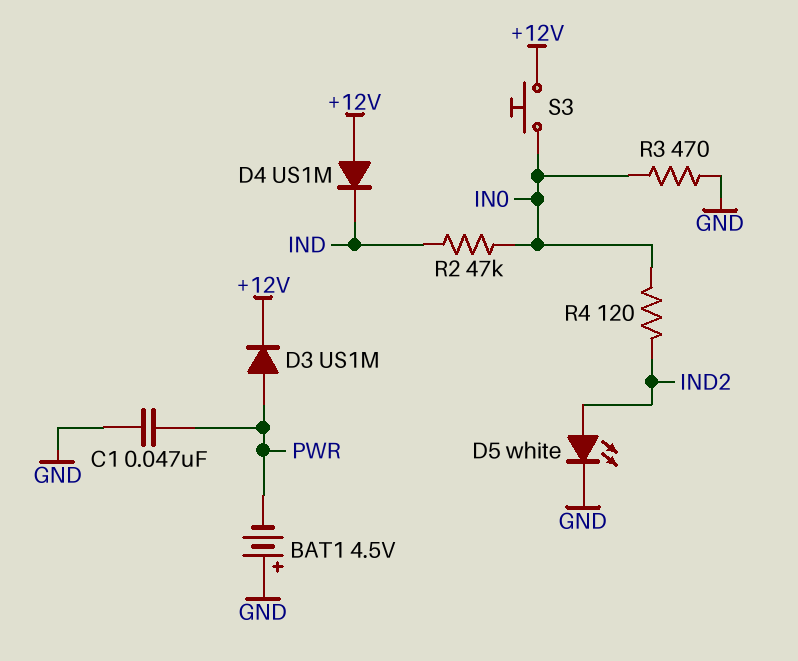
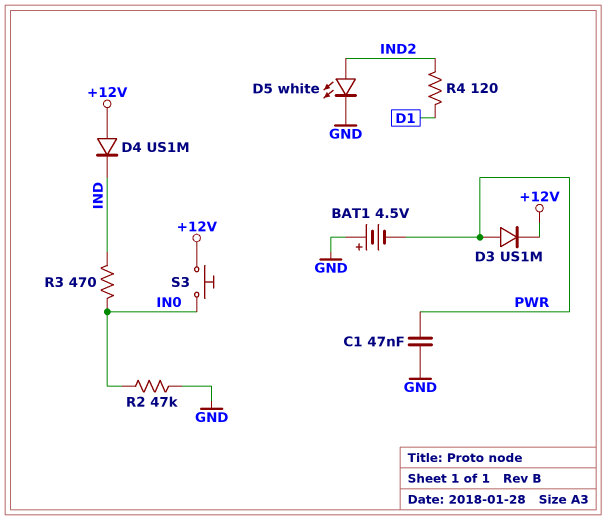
R2: 47k (IN0, IND) -> 47k (GND, IN0)
R3: 470 (GND, IN0) -> 470 (IN0, IND)
R4: 120 (IN0, IND2) -> 120 (D1, IND2)

